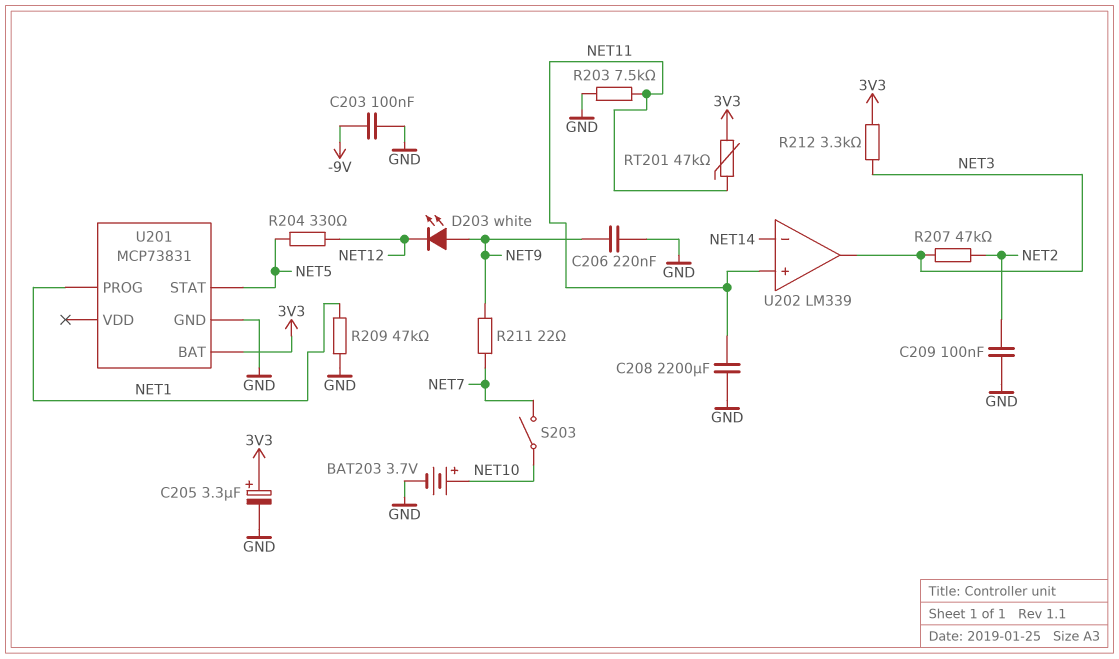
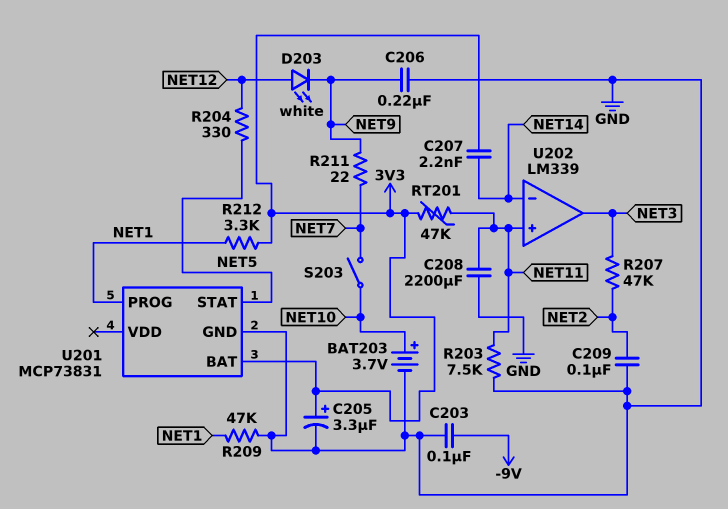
C207: none -> 2.2nF (3V3, NET14)
D203: LED white (A NET9, K NET12) -> LED white (A NET12, K NET9)
R212: 3.3k (3V3, NET3) -> 3.3k (3V3, NET1)

